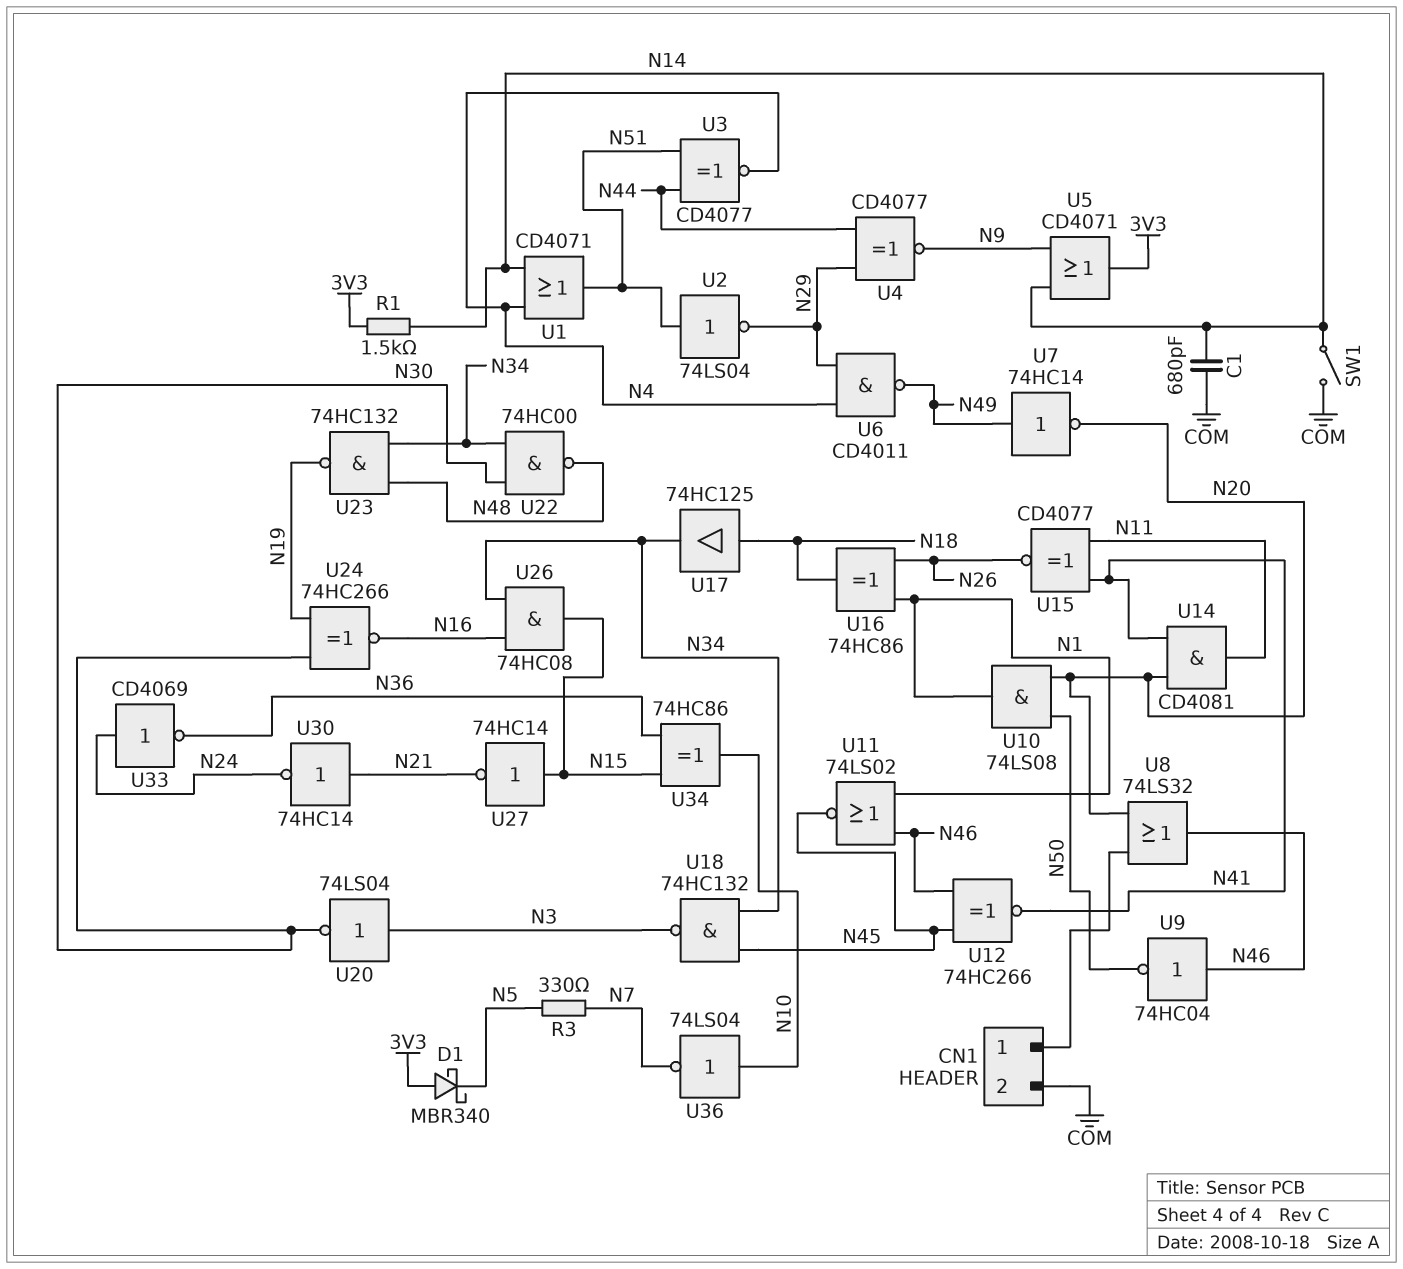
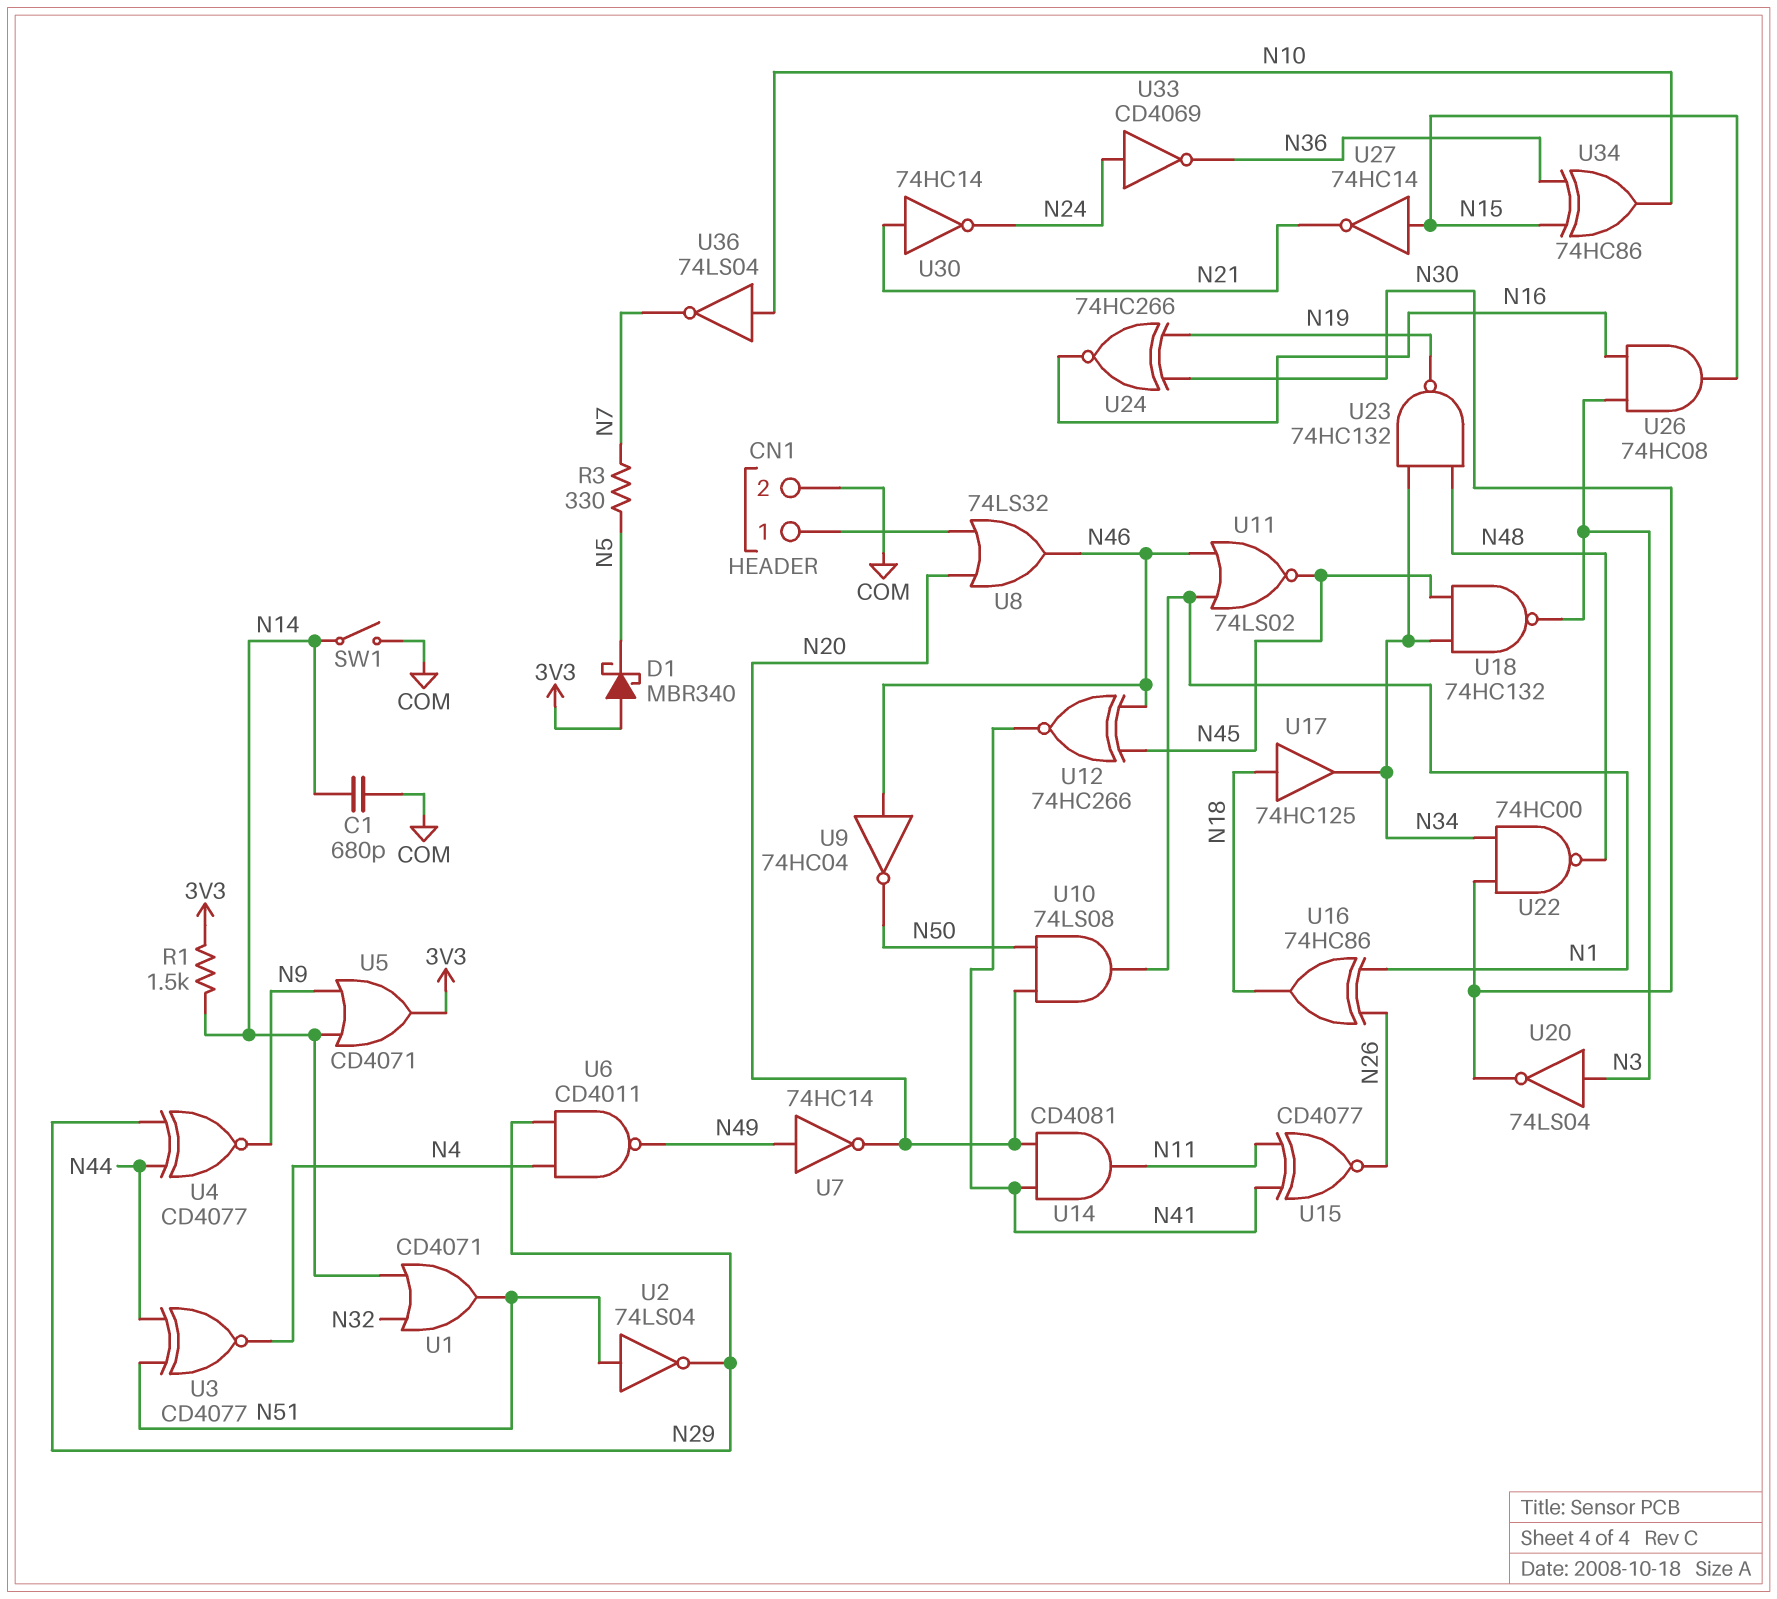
U1: OR CD4071 (in N4, in N14, out N51) -> OR CD4071 (in N14, in N32, out N51)
U26: AND 74HC08 (in N16, in N34, out N15) -> AND 74HC08 (in N3, in N16, out N15)

